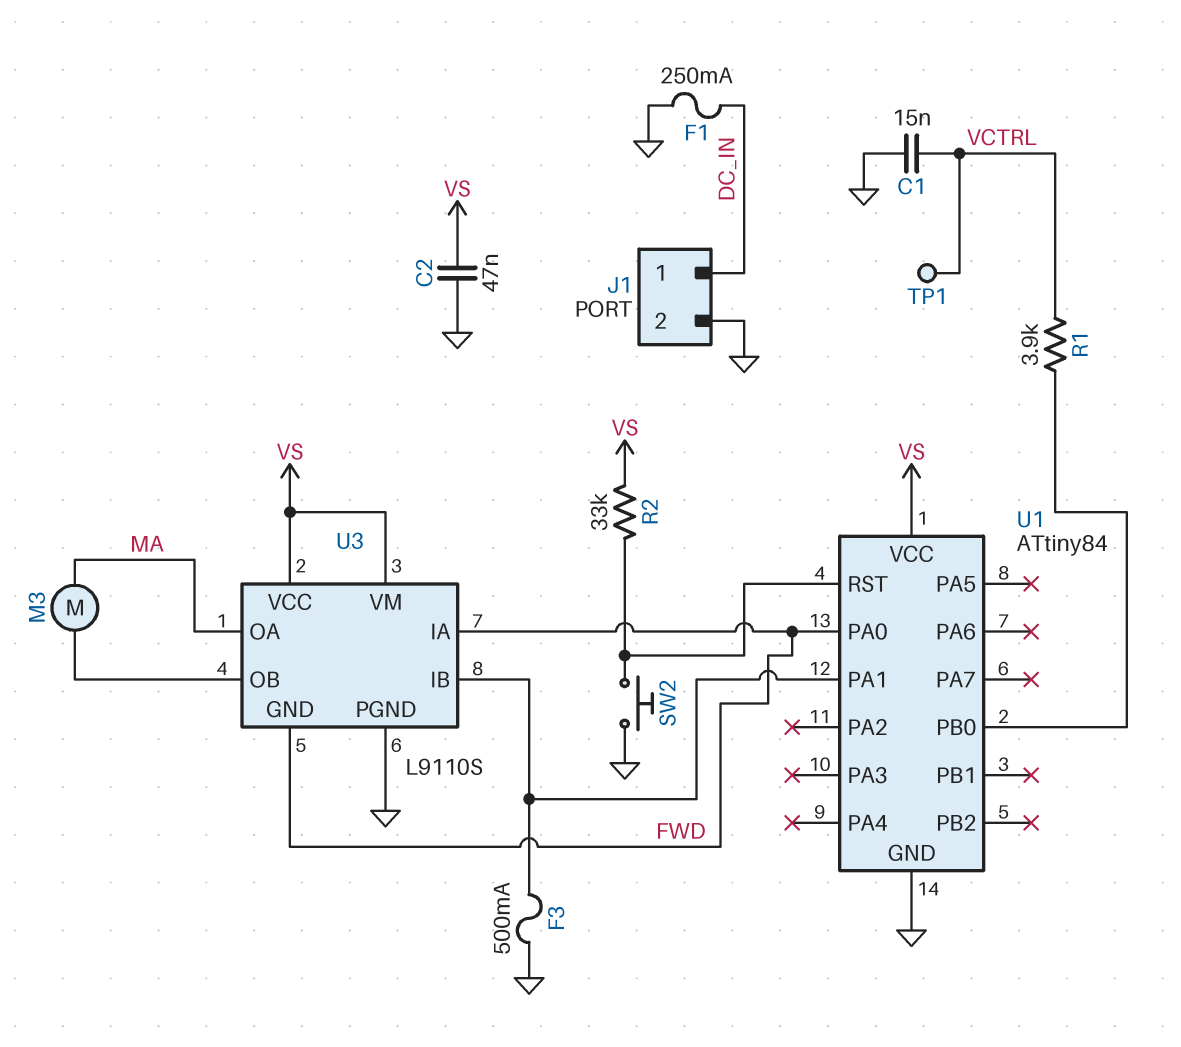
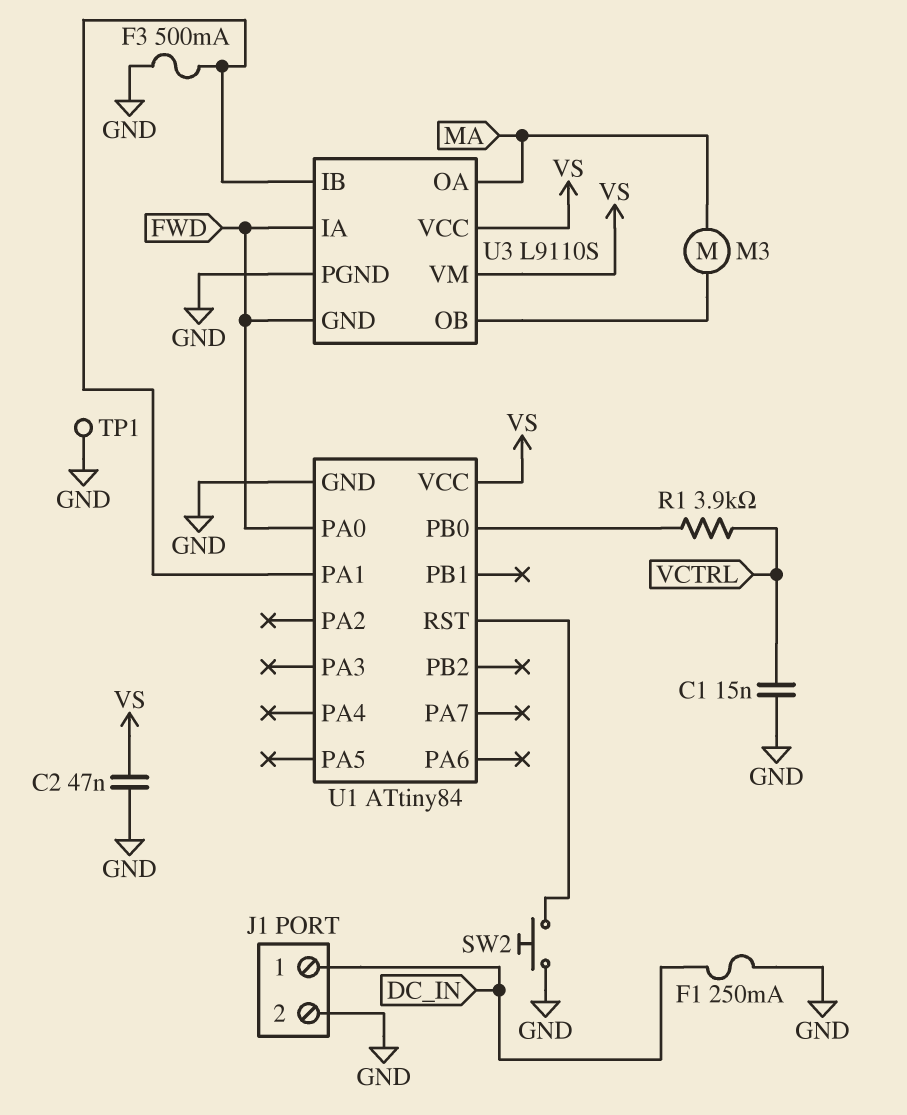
R2: 33k (U1/RST, VS) -> none
TP1: test point (VCTRL) -> test point (GND)

